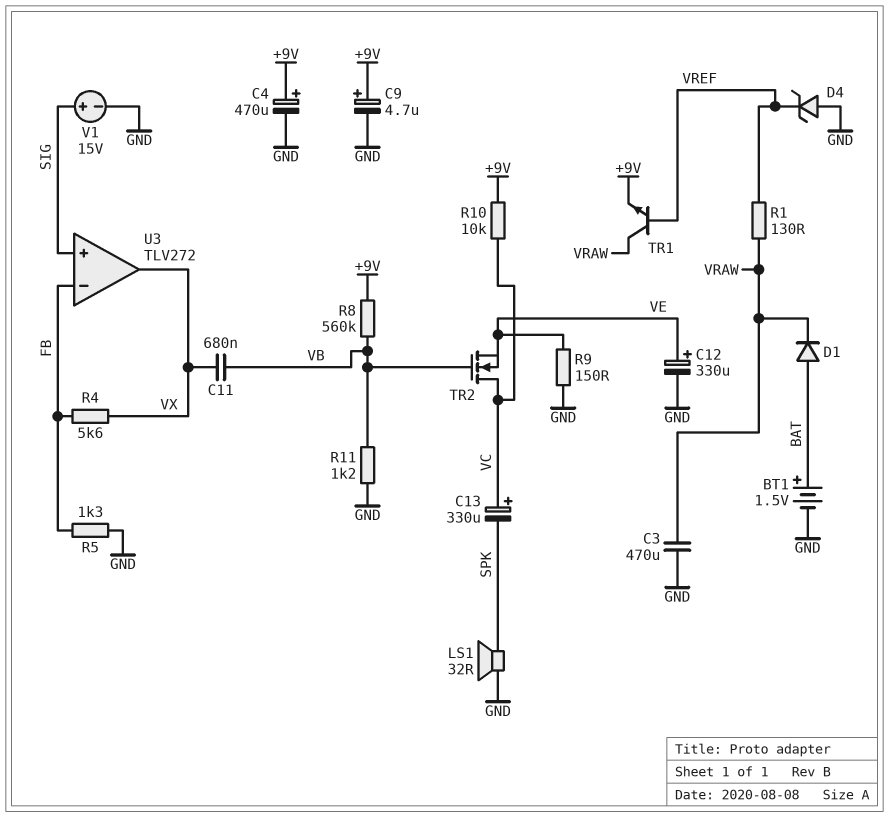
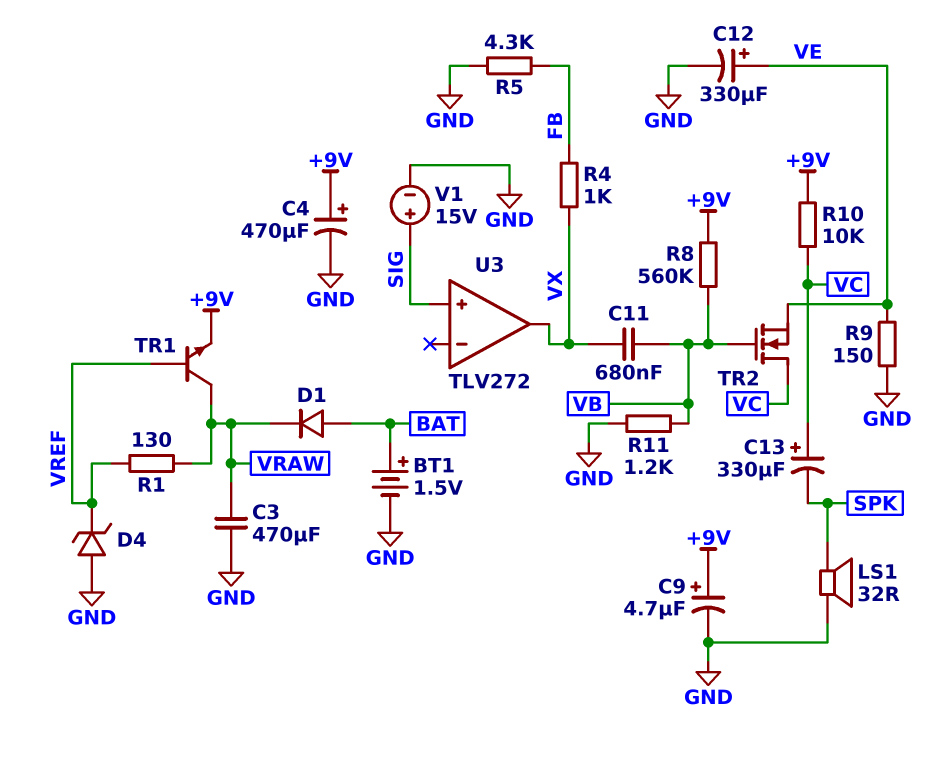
R4: 5.6k (FB, VX) -> 1k (FB, VX)
R5: 1.3k (FB, GND) -> 4.3k (FB, GND)
U3 pin in-: FB -> none

